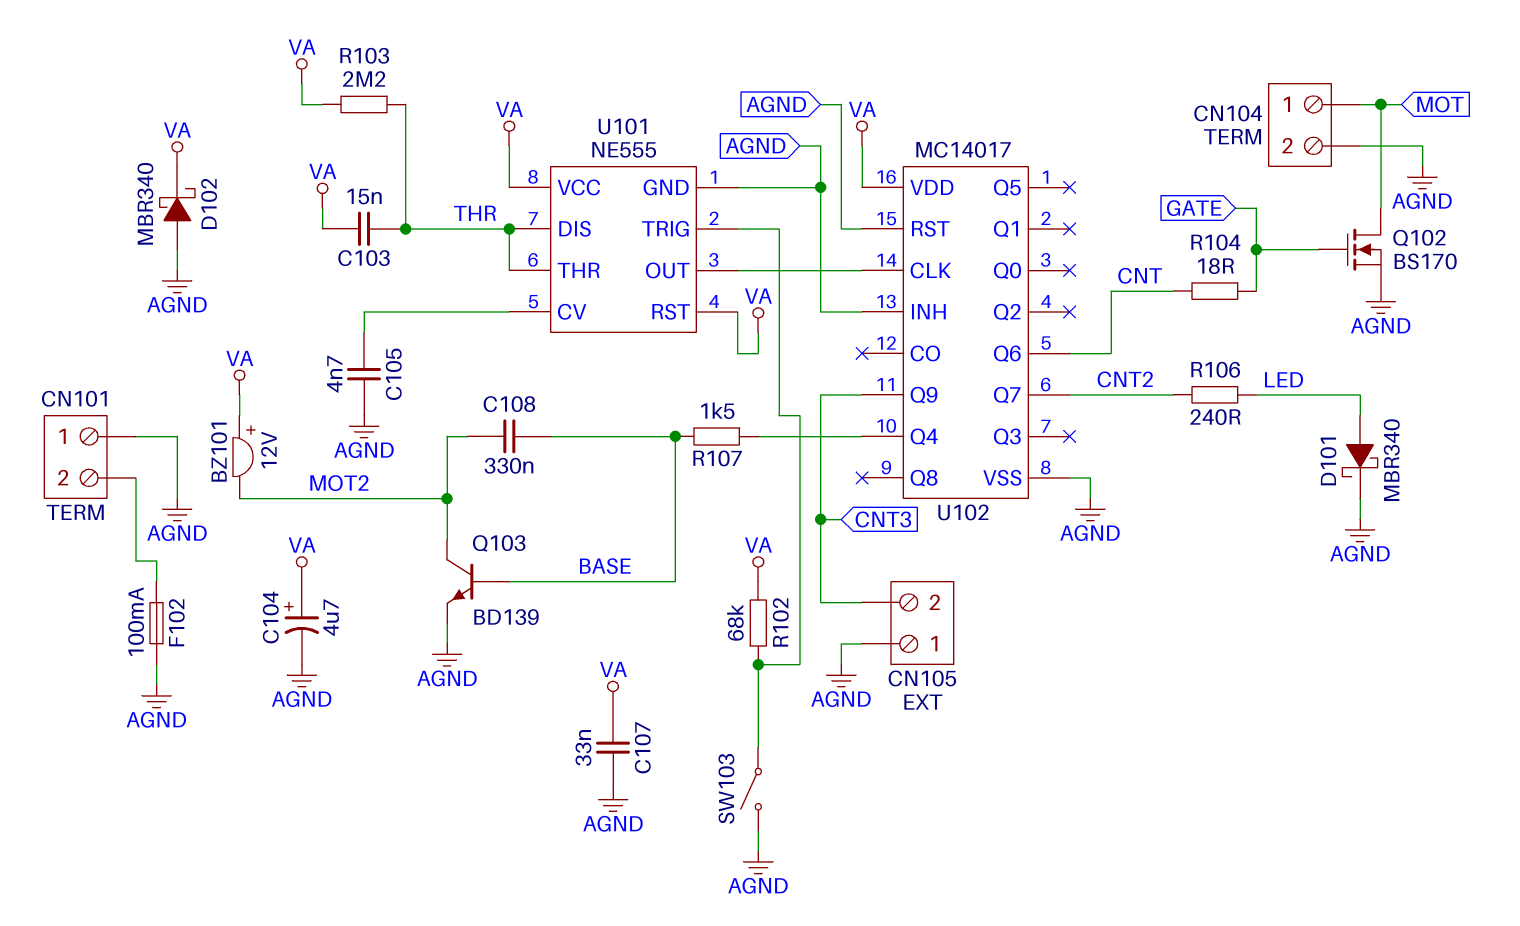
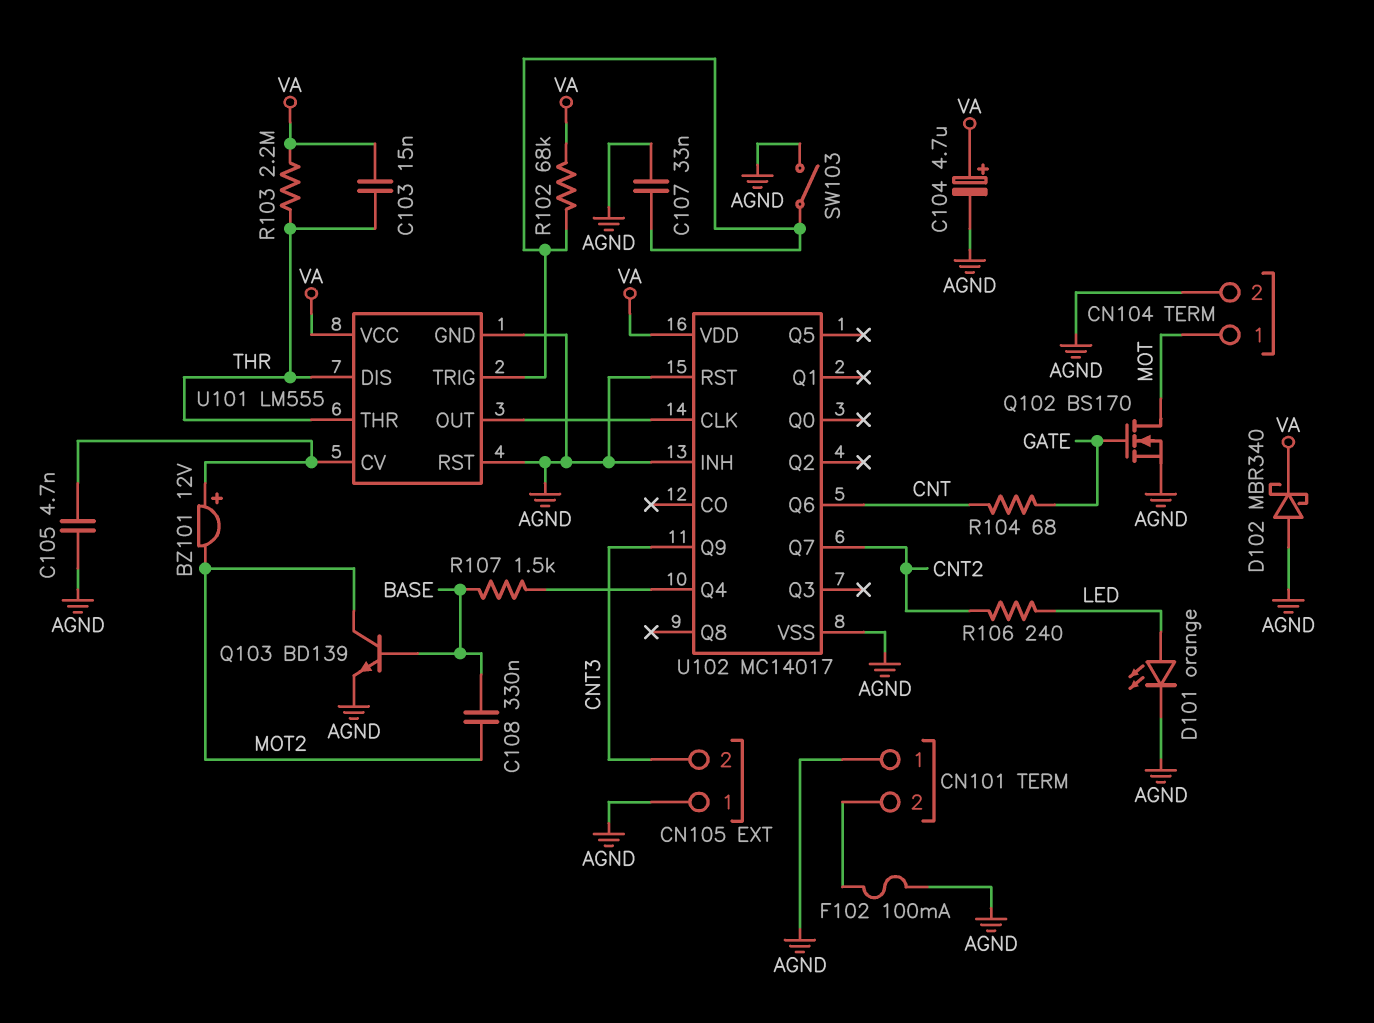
BZ101: buzzer 12V (plus VA, minus MOT2) -> buzzer 12V (plus U101/CV, minus MOT2)
C107: 33nF (AGND, VA) -> 33nF (AGND, U101/TRIG)
D101: schottky MBR340 (A LED, K AGND) -> LED orange (A LED, K AGND)
R104: 18 (CNT, GATE) -> 68 (CNT, GATE)
U101: NE555 -> LM555
U101 pin RST: VA -> AGND

